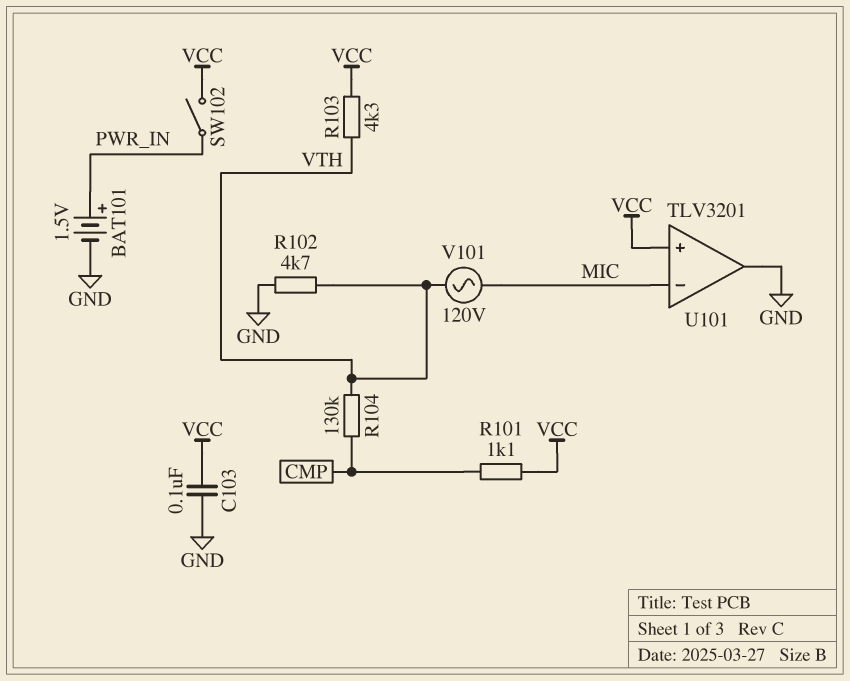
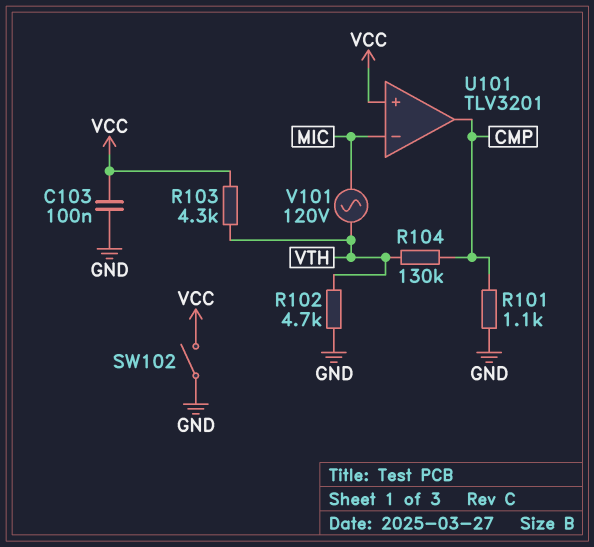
BAT101: 1.5V (plus PWR_IN, minus GND) -> none
R101: 1.1k (CMP, VCC) -> 1.1k (CMP, GND)
SW102: switch (PWR_IN, VCC) -> switch (GND, VCC)
U101 pin out: GND -> CMP

